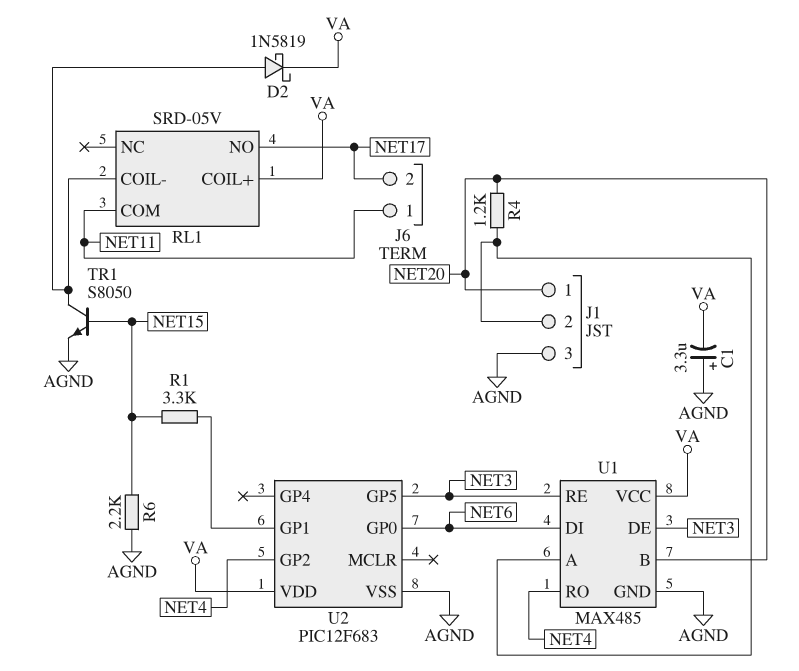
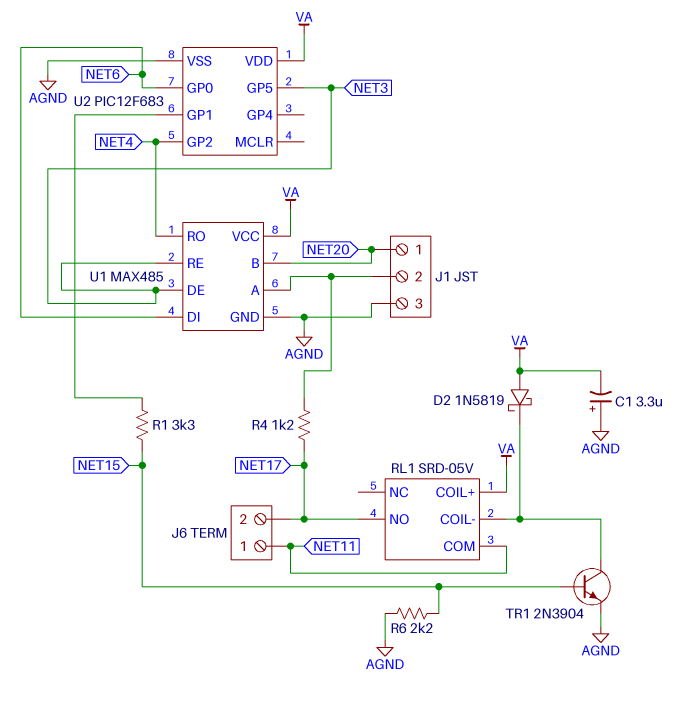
D2: schottky 1N5819 (A RL1/COIL-, K VA) -> schottky 1N5819 (A VA, K RL1/COIL-)
R4: 1.2k (J1/2, NET20) -> 1.2k (J1/2, NET17)
TR1: NPN S8050 (B NET15, C RL1/COIL-, E AGND) -> NPN 2N3904 (B NET15, C RL1/COIL-, E AGND)

